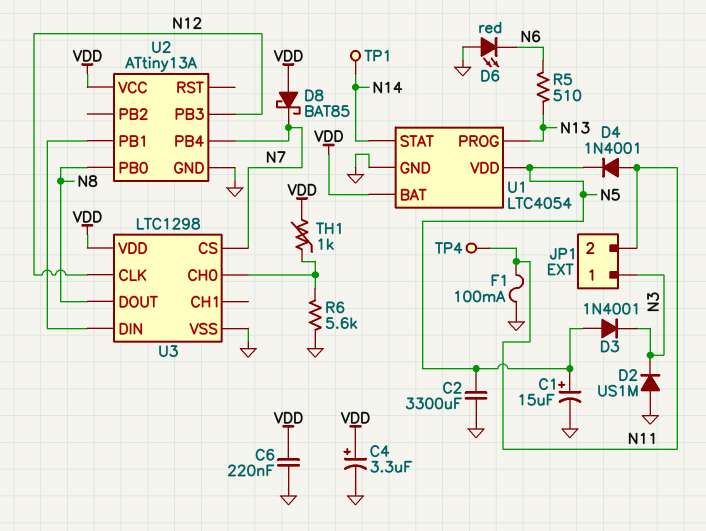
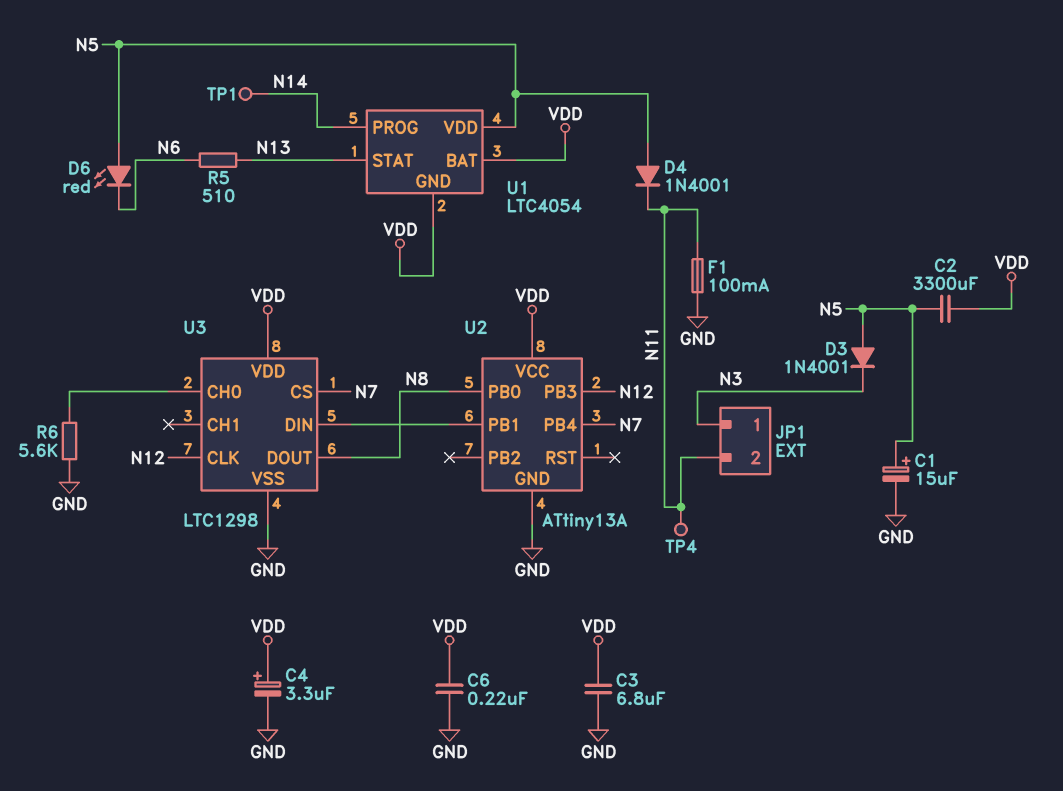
C2: 3300uF (GND, N5) -> 3300uF (N5, VDD)
C3: none -> 6.8uF (GND, VDD)
D2: diode US1M (A GND, K N3) -> none
D4: diode 1N4001 (A N11, K N5) -> diode 1N4001 (A N5, K N11)
D6: LED red (A GND, K N6) -> LED red (A N5, K N6)
D8: schottky BAT85 (A VDD, K N7) -> none
TH1: 1k (U3/CH0, VDD) -> none
U1 pin GND: GND -> VDD
U1 pin PROG: N13 -> N14
U1 pin STAT: N14 -> N13

